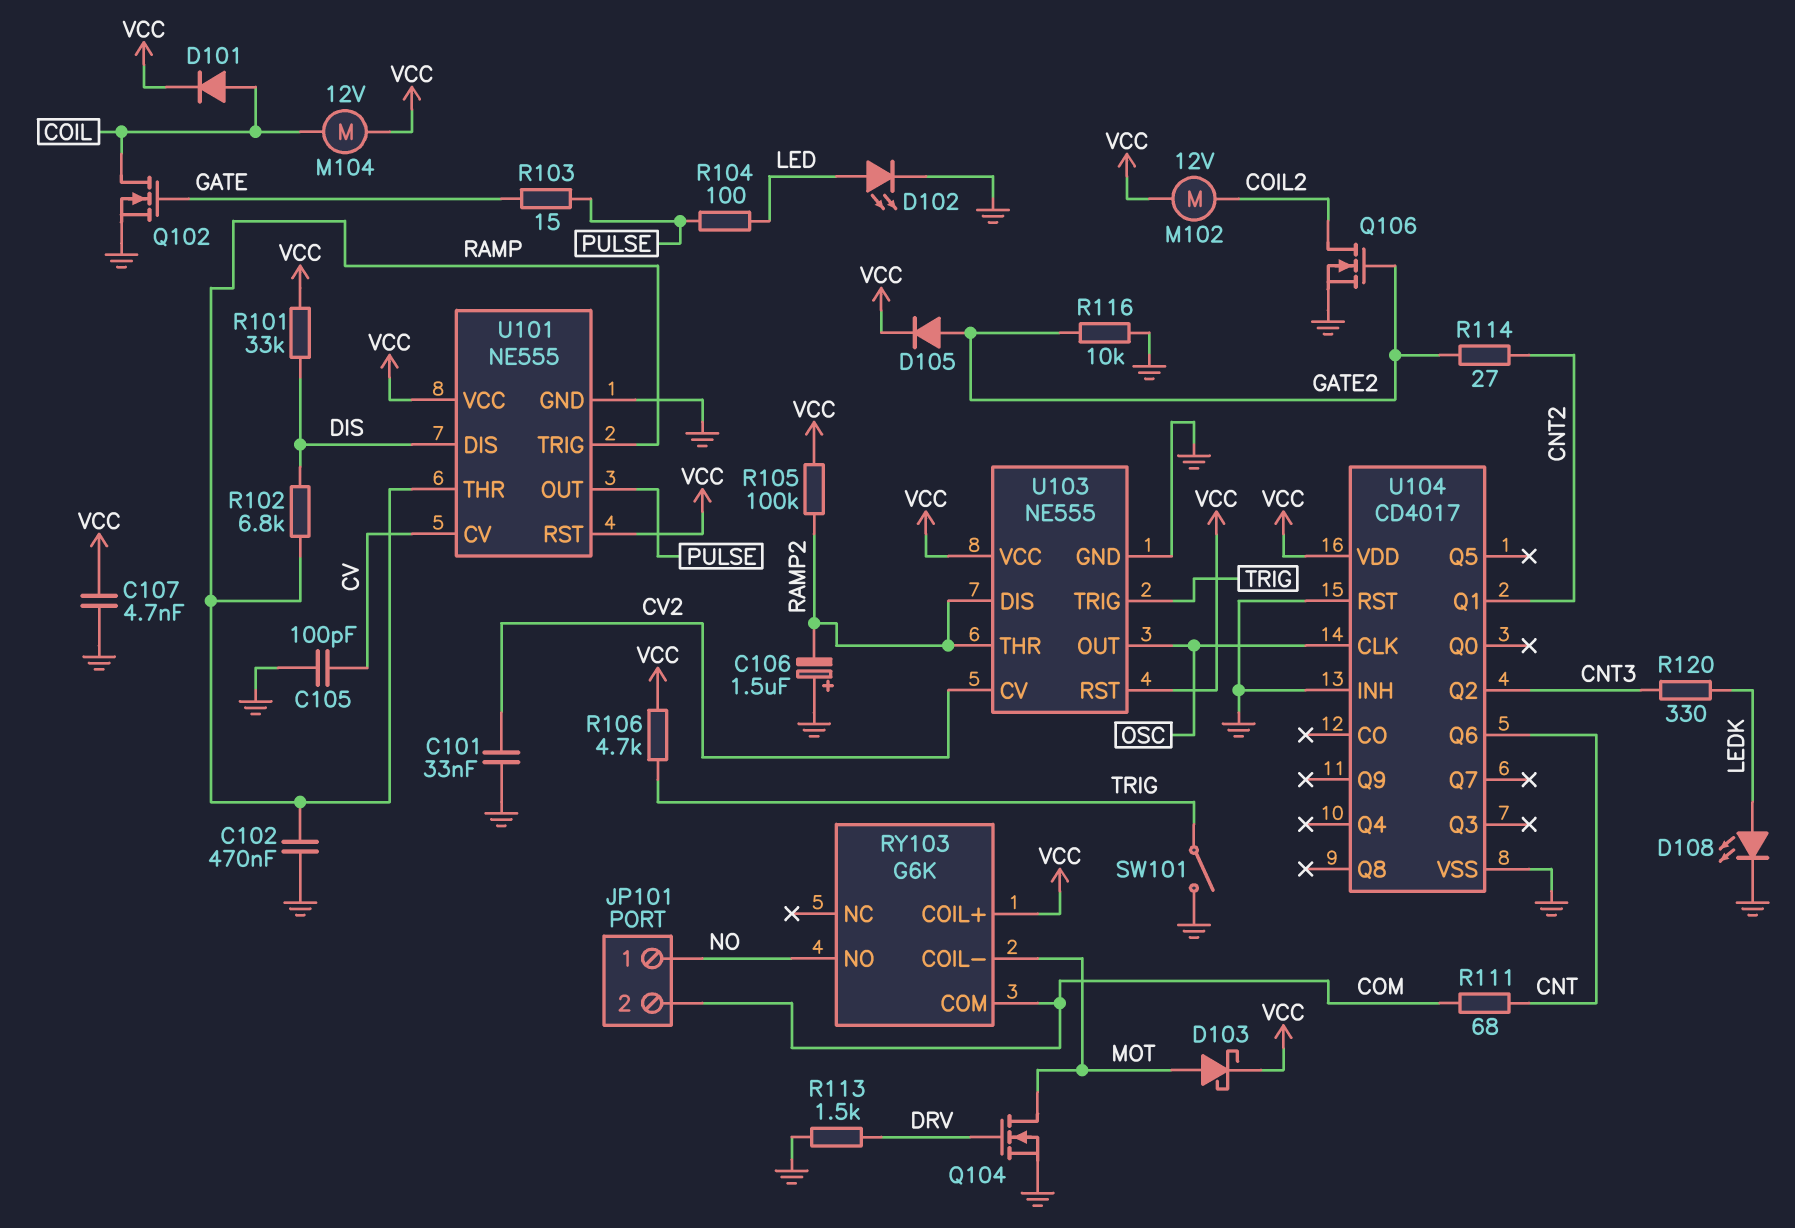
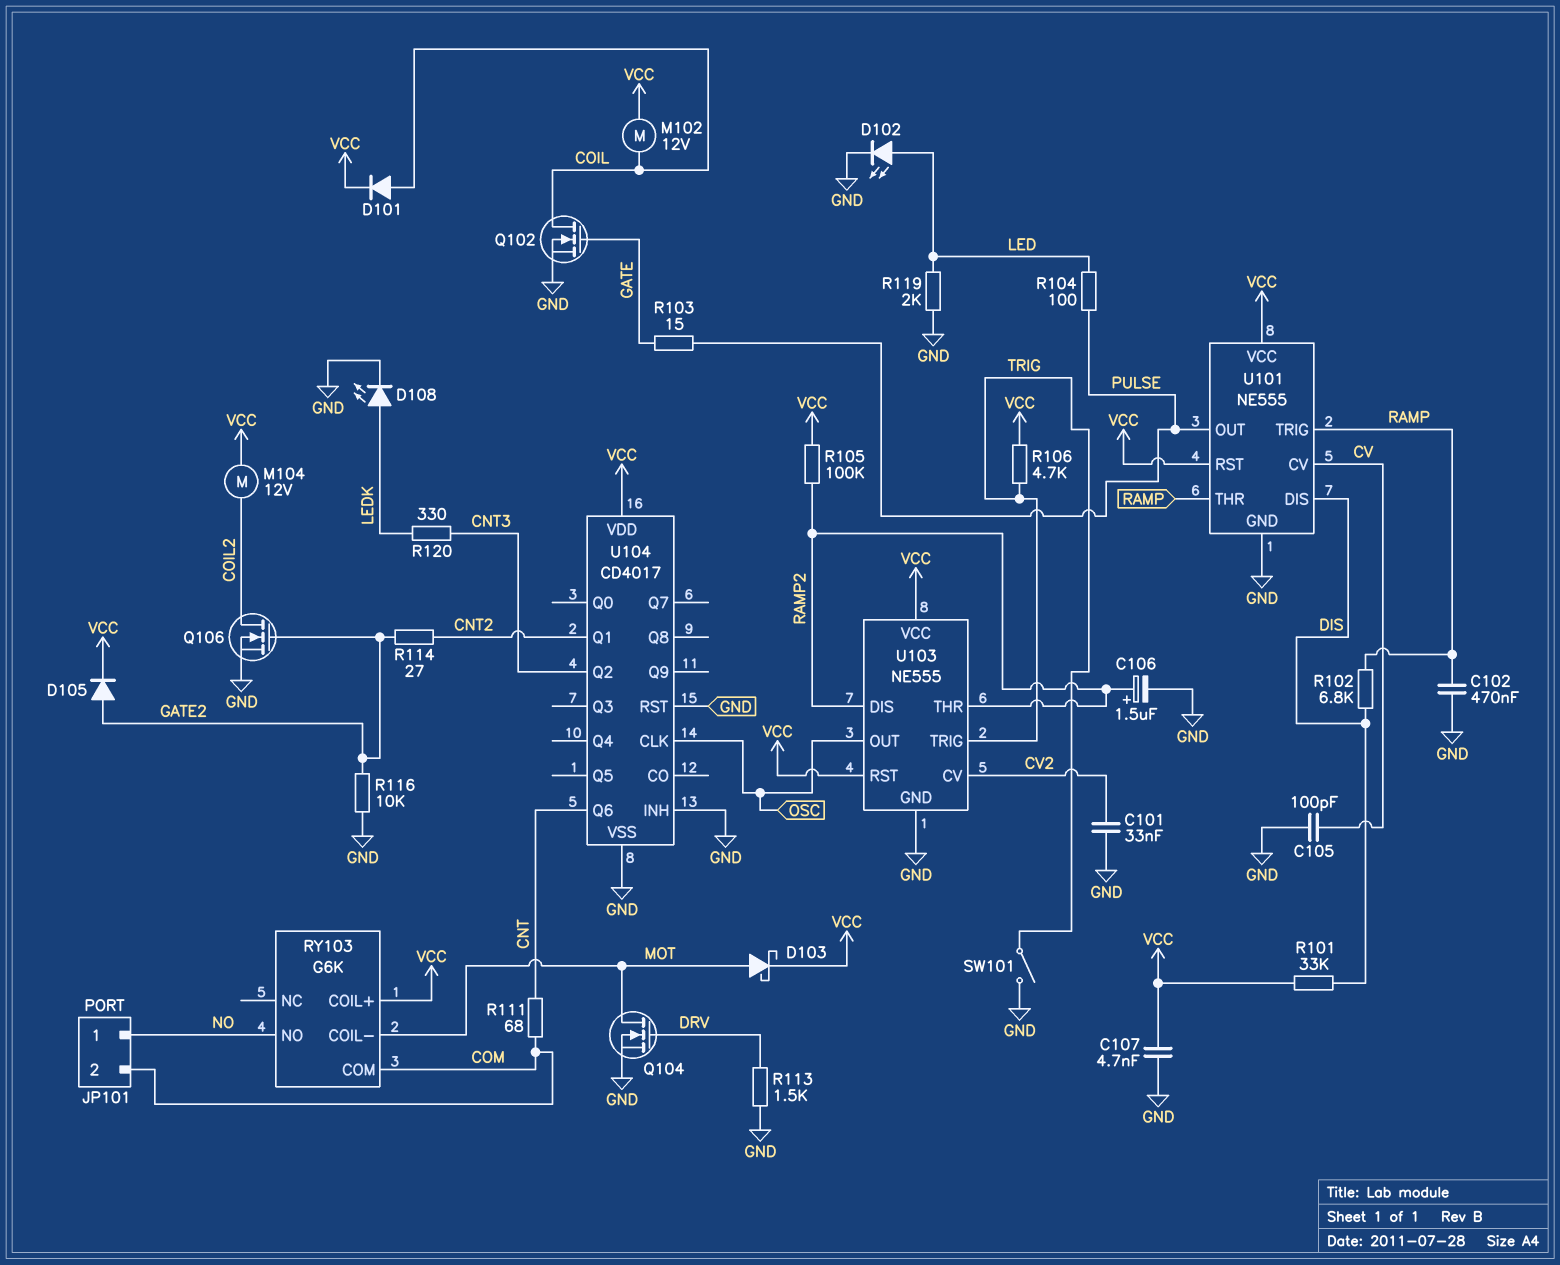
C106: 1.5uF (plus GND, minus RAMP2) -> 1.5uF (plus RAMP2, minus GND)
M102: motor 12V (COIL2, VCC) -> motor 12V (COIL, VCC)
M104: motor 12V (COIL, VCC) -> motor 12V (COIL2, VCC)
R119: none -> 2k (GND, LED)

